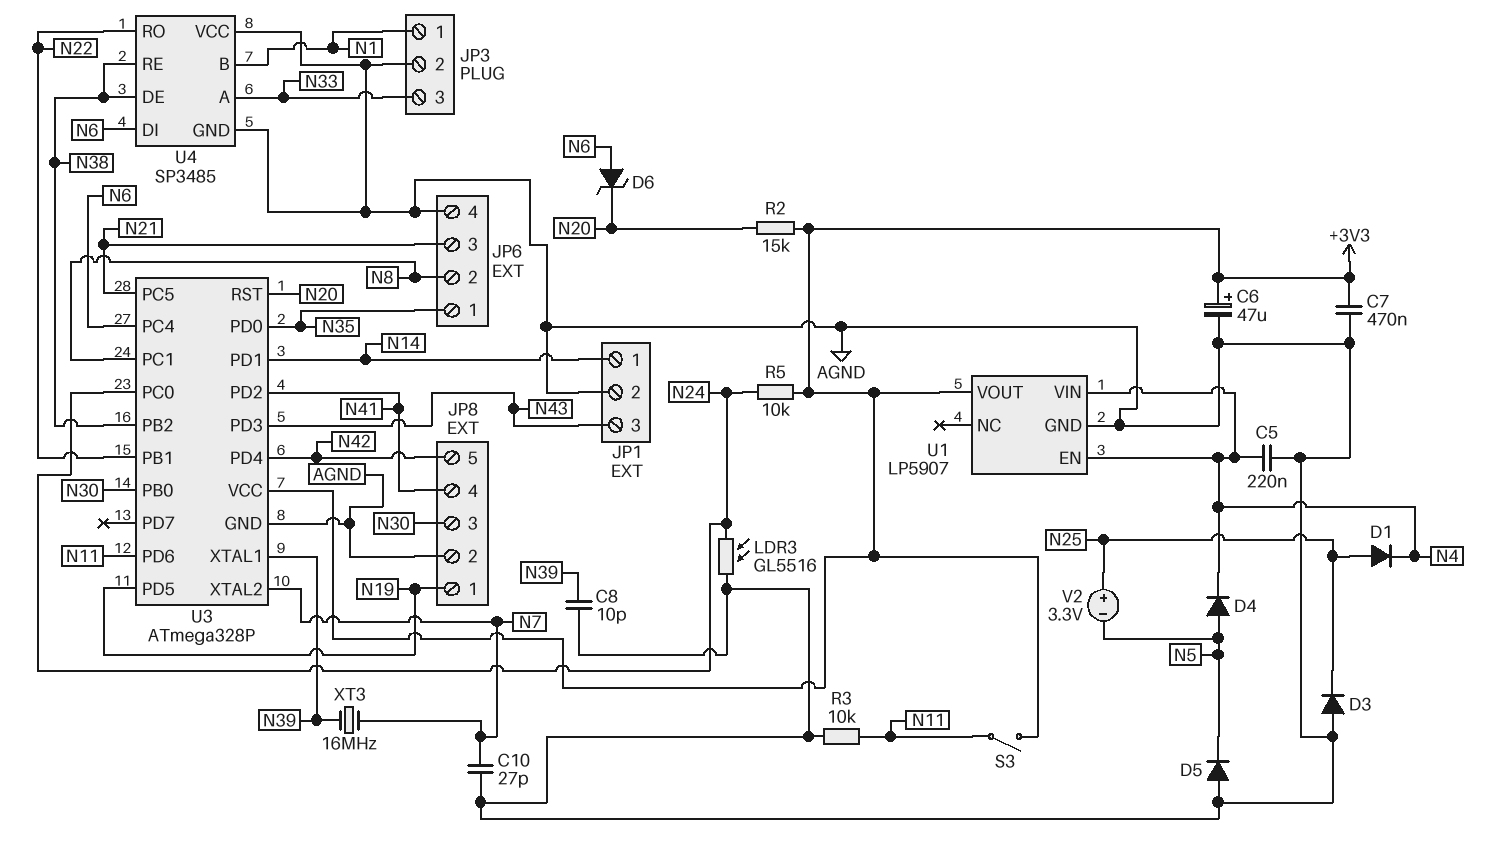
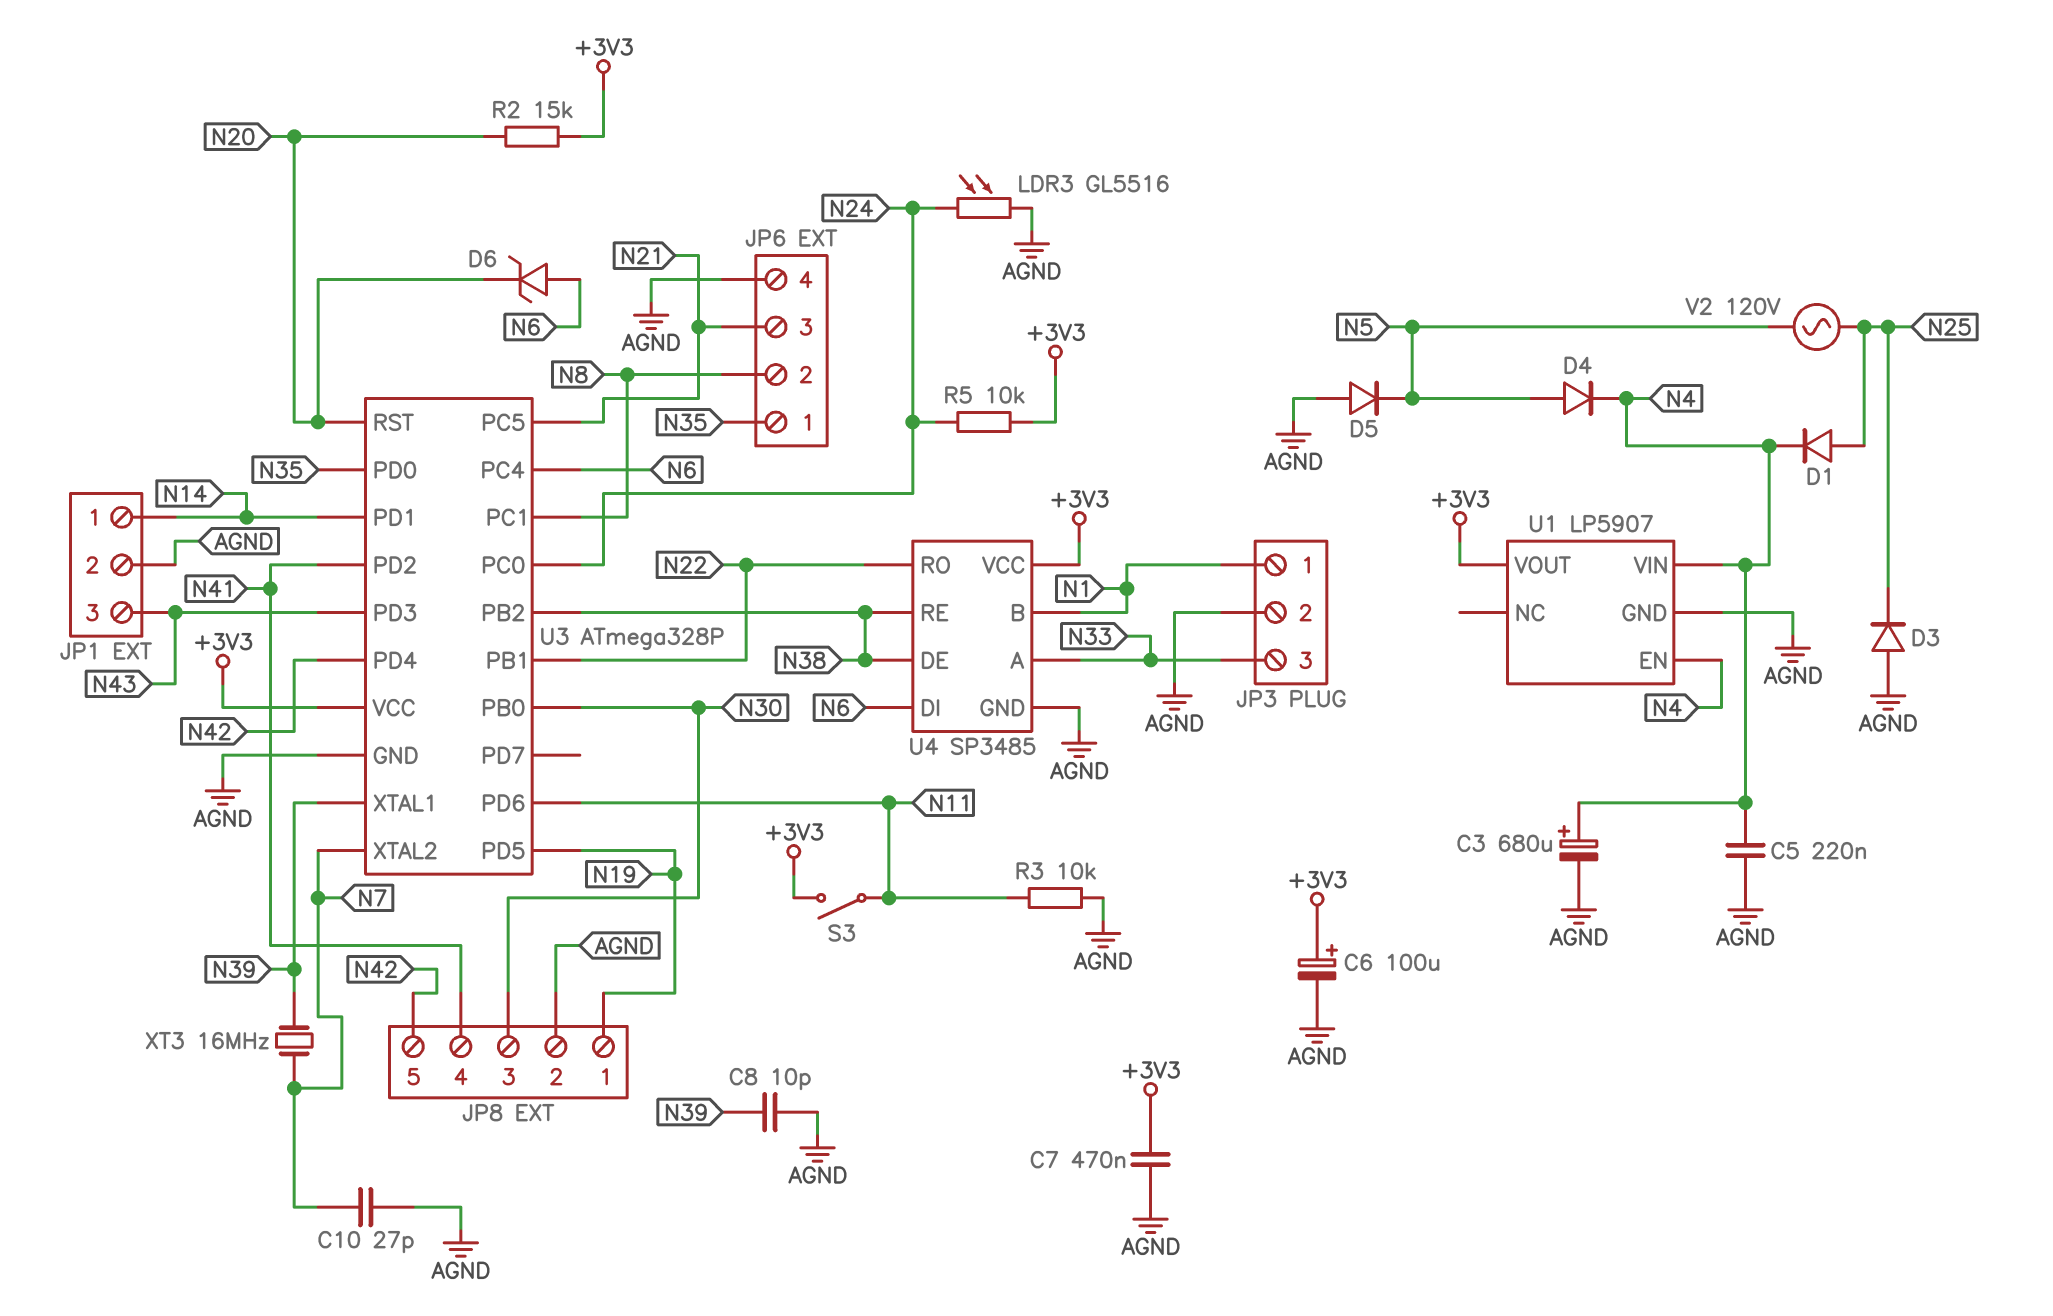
C3: none -> 680uF (plus N4, minus AGND)
C6: 47uF (plus +3V3, minus AGND) -> 100uF (plus +3V3, minus AGND)
U4 pin VCC: AGND -> +3V3
V2: 3.3V (plus N25, minus N5) -> AC 120V (N5, N25)

